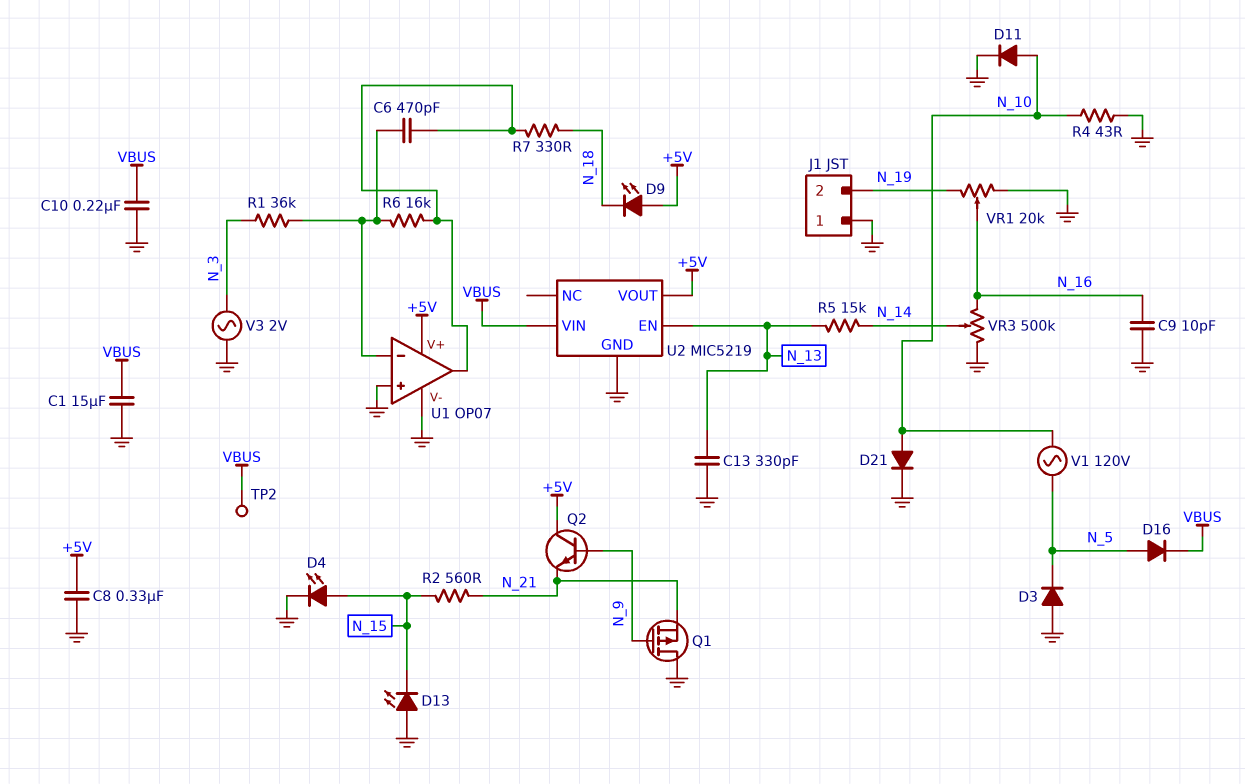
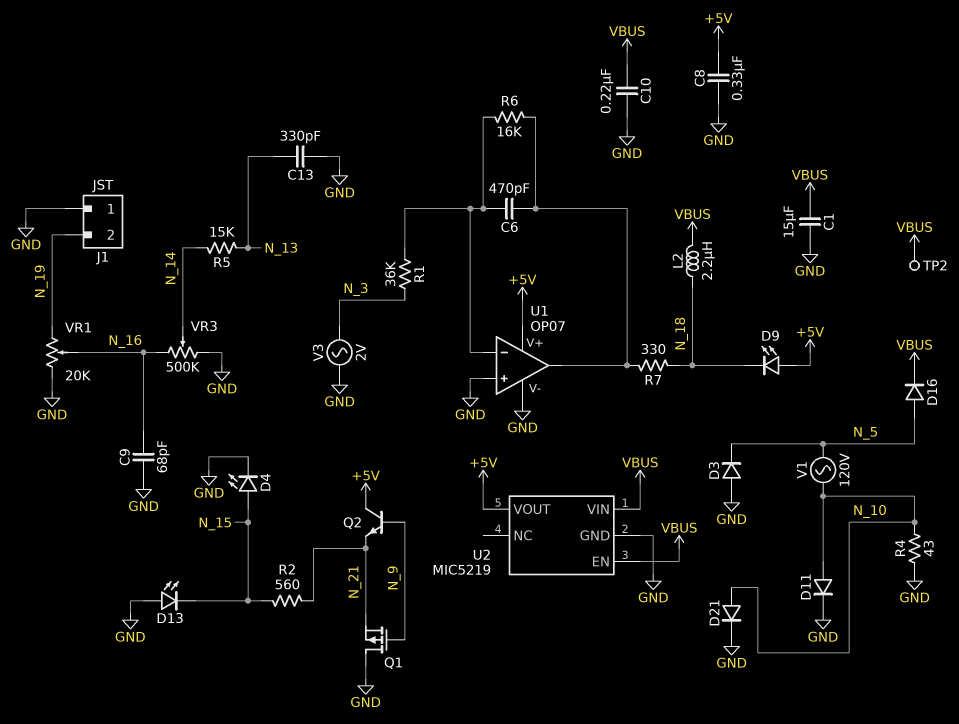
C9: 10pF (GND, N_16) -> 68pF (GND, N_16)
L2: none -> 2.2uH (N_18, VBUS)
U2 pin EN: N_13 -> VBUS

